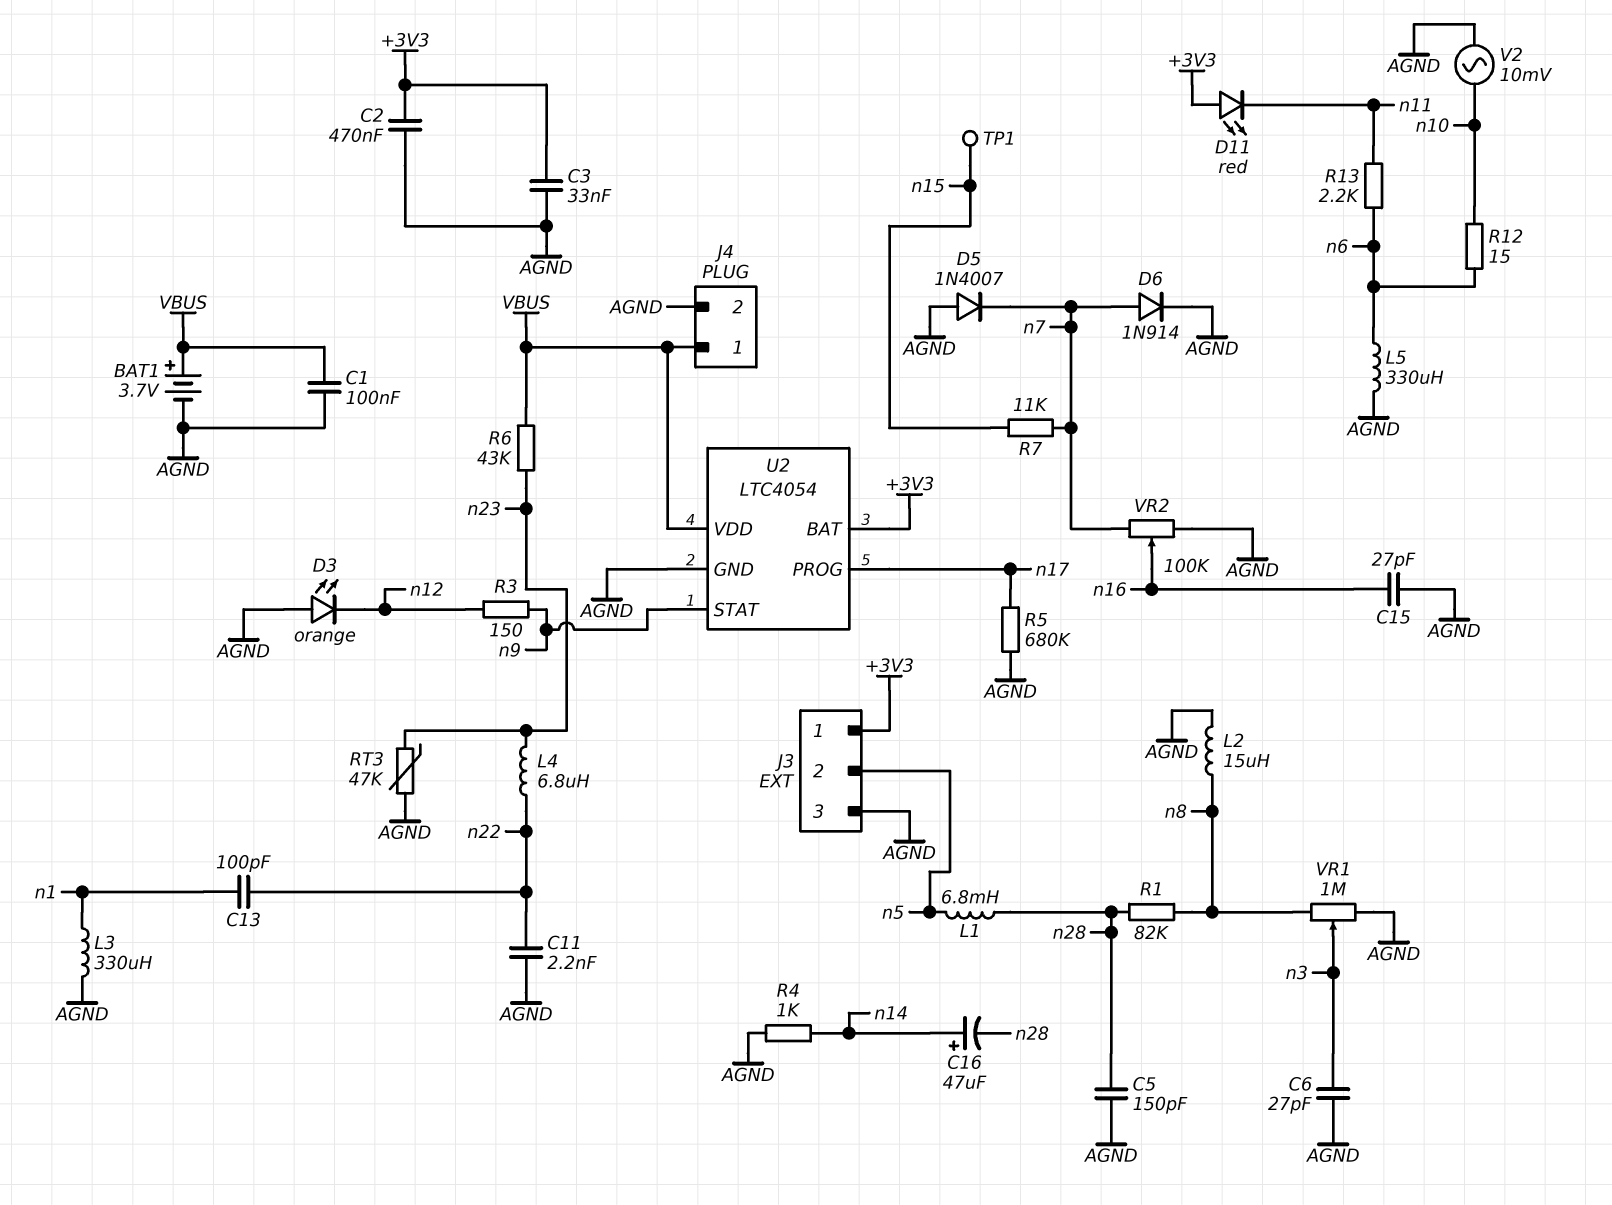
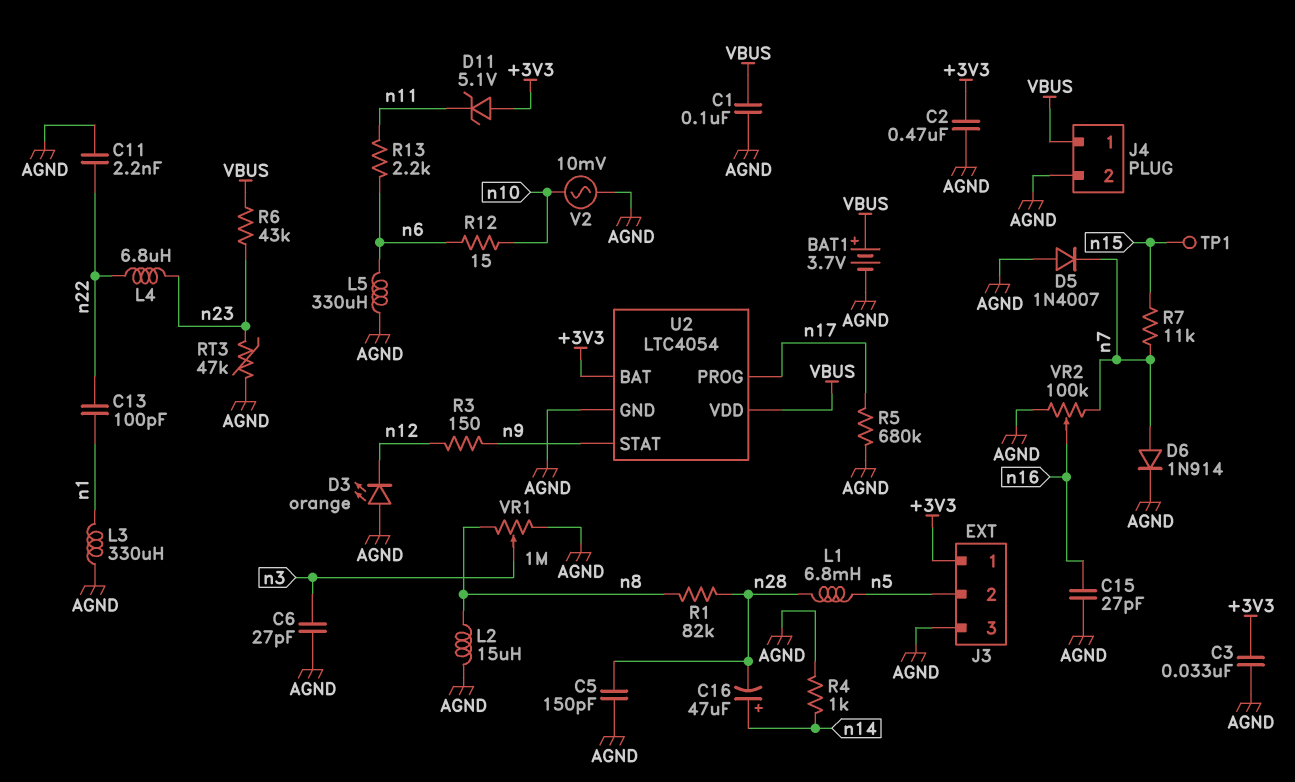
D11: LED red (A +3V3, K n11) -> zener 5.1V (A +3V3, K n11)

